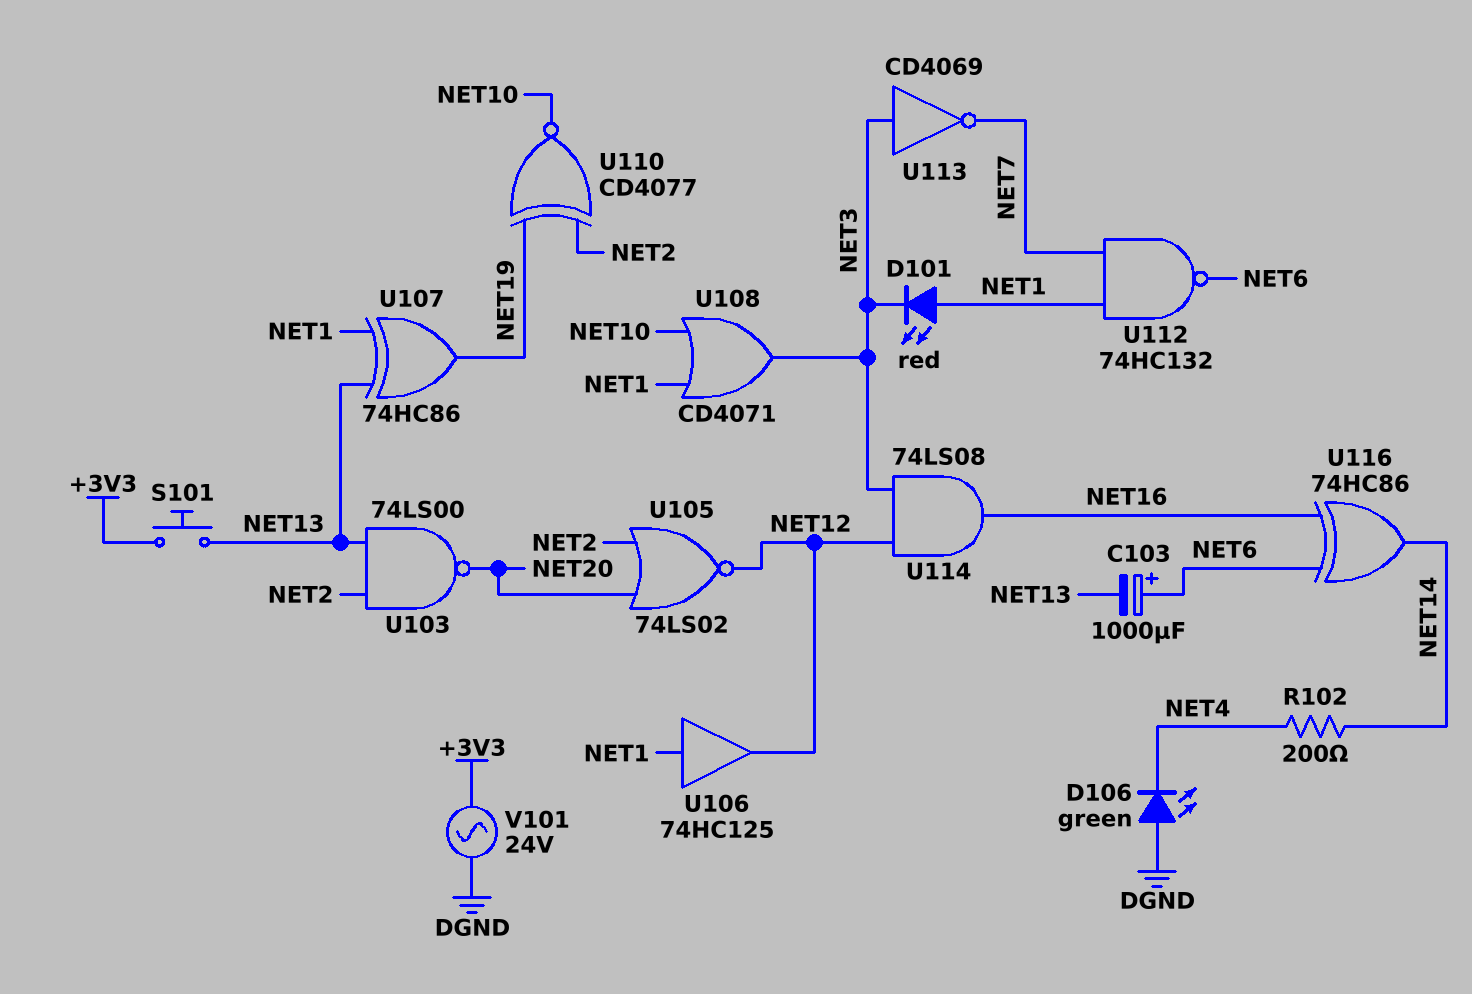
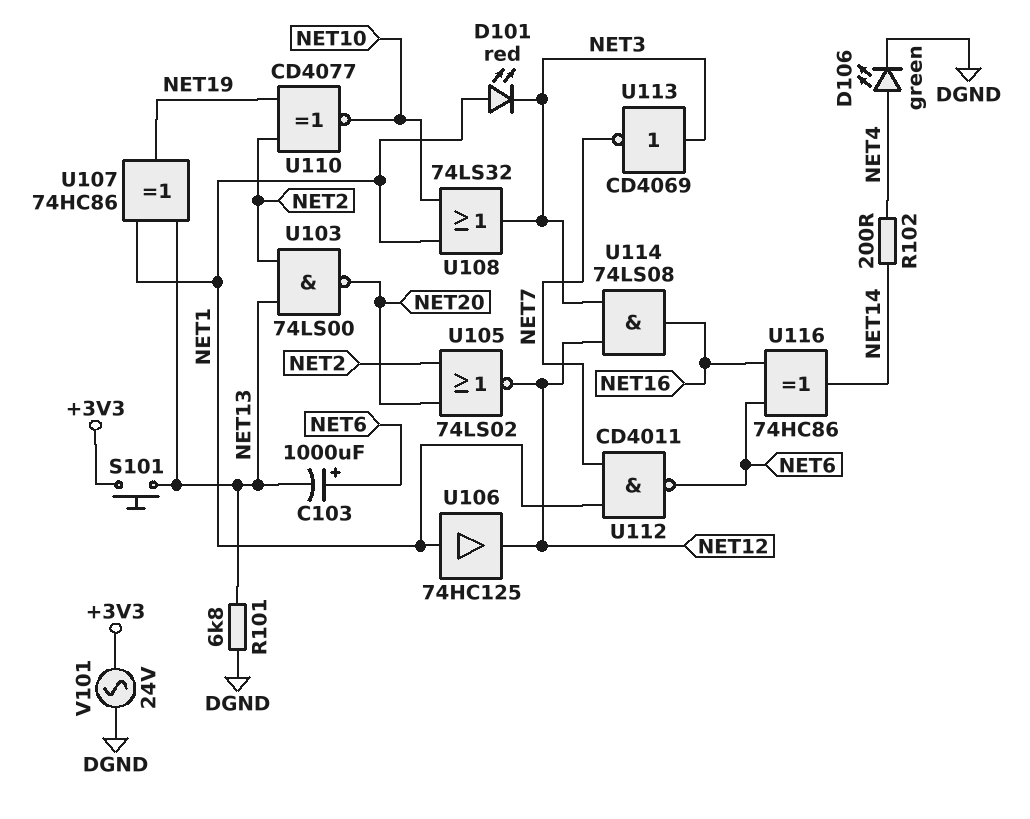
D106: LED green (A DGND, K NET4) -> LED green (A NET4, K DGND)
R101: none -> 6.8k (DGND, NET13)
U108: OR CD4071 (in NET1, in NET10, out NET3) -> OR 74LS32 (in NET1, in NET10, out NET3)
U112: NAND 74HC132 (in NET1, in NET7, out NET6) -> NAND CD4011 (in NET1, in NET7, out NET6)

